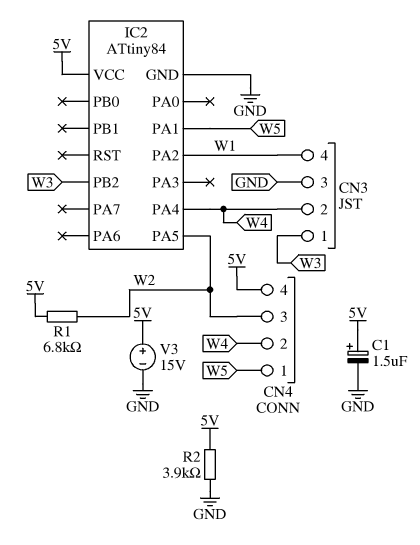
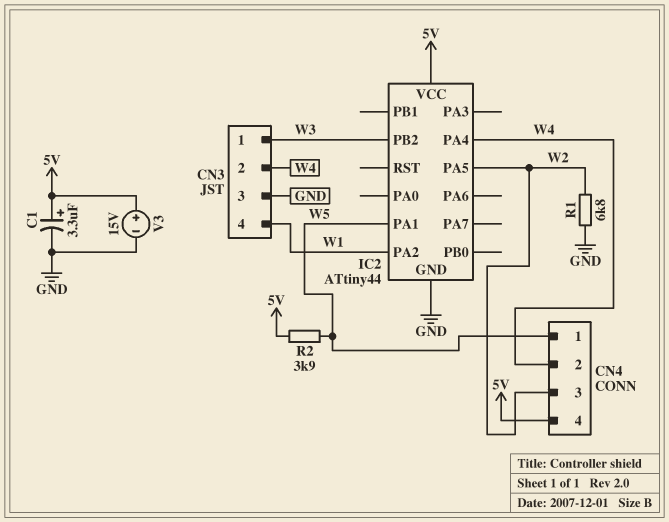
C1: 1.5uF (plus 5V, minus GND) -> 3.3uF (plus 5V, minus GND)
IC2: ATtiny84 -> ATtiny44
R1: 6.8k (5V, W2) -> 6.8k (GND, W2)
R2: 3.9k (5V, GND) -> 3.9k (5V, W5)

